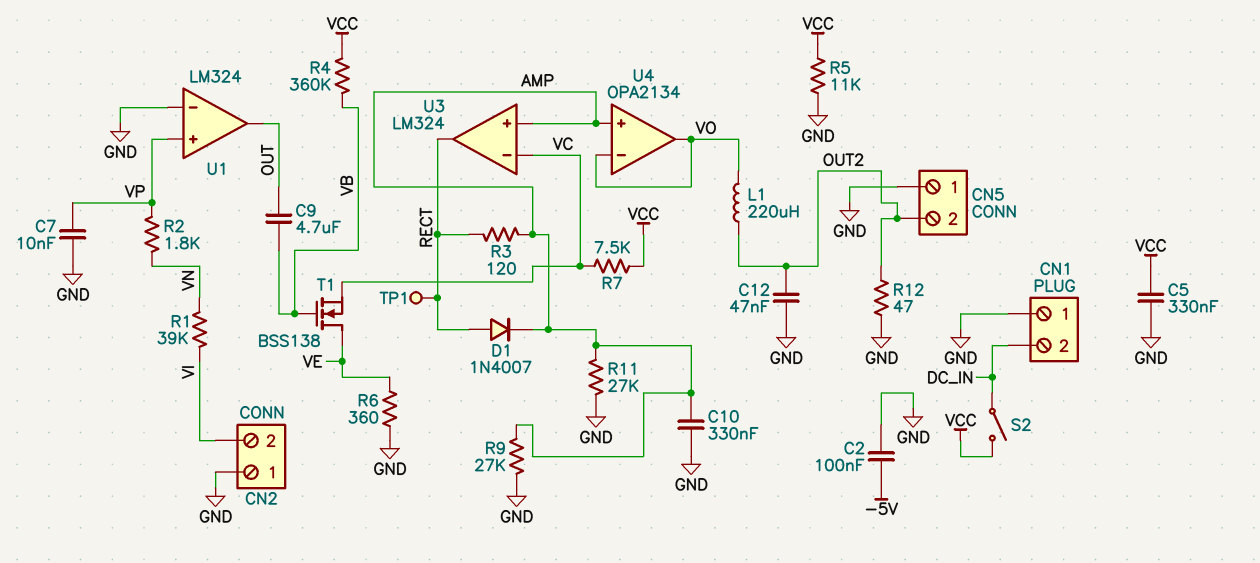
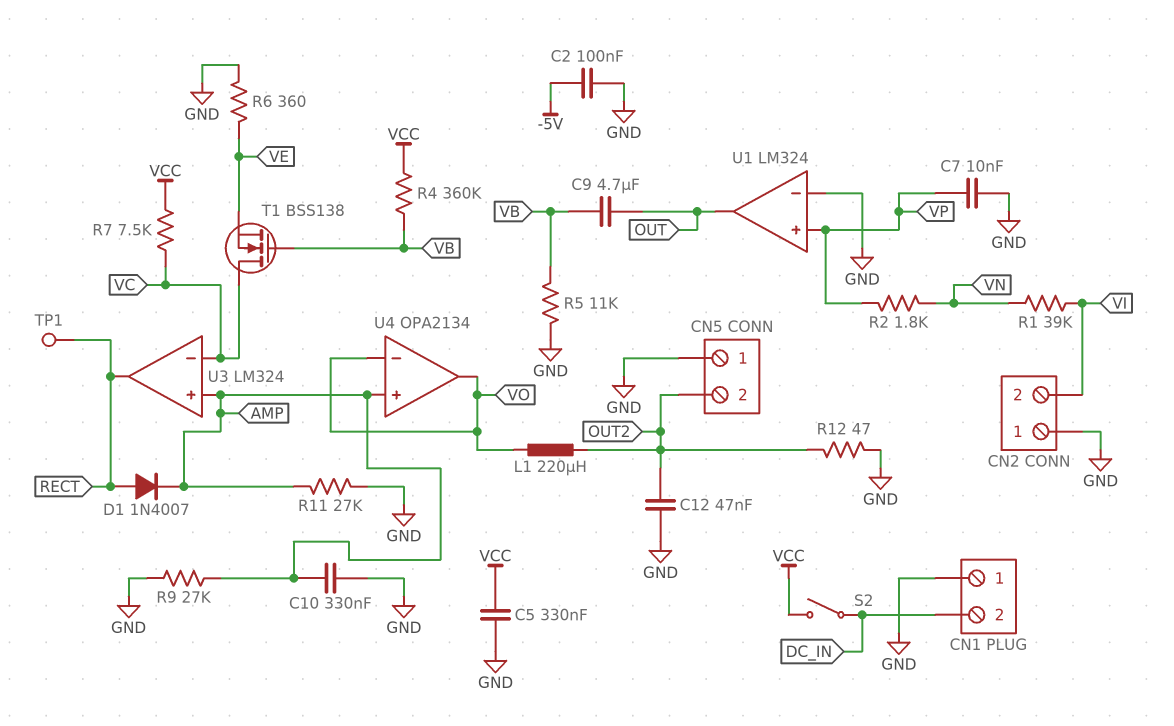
R3: 120 (AMP, RECT) -> none
R5: 11k (GND, VCC) -> 11k (GND, VB)
T1: NMOS BSS138 (G VB, D VE, S VC) -> NMOS BSS138 (G VB, D VC, S VE)

